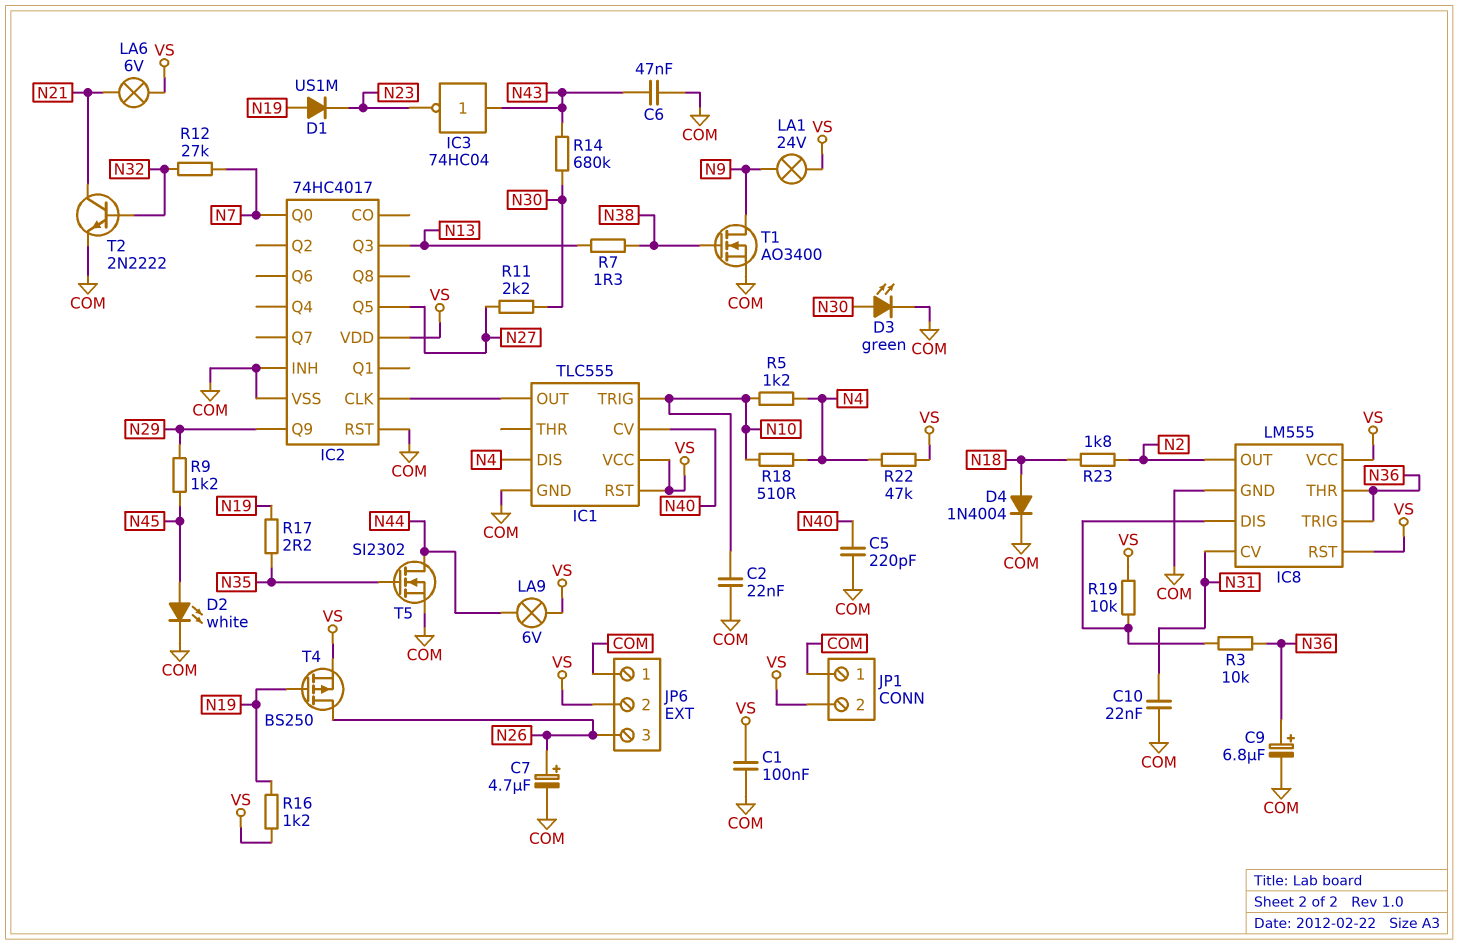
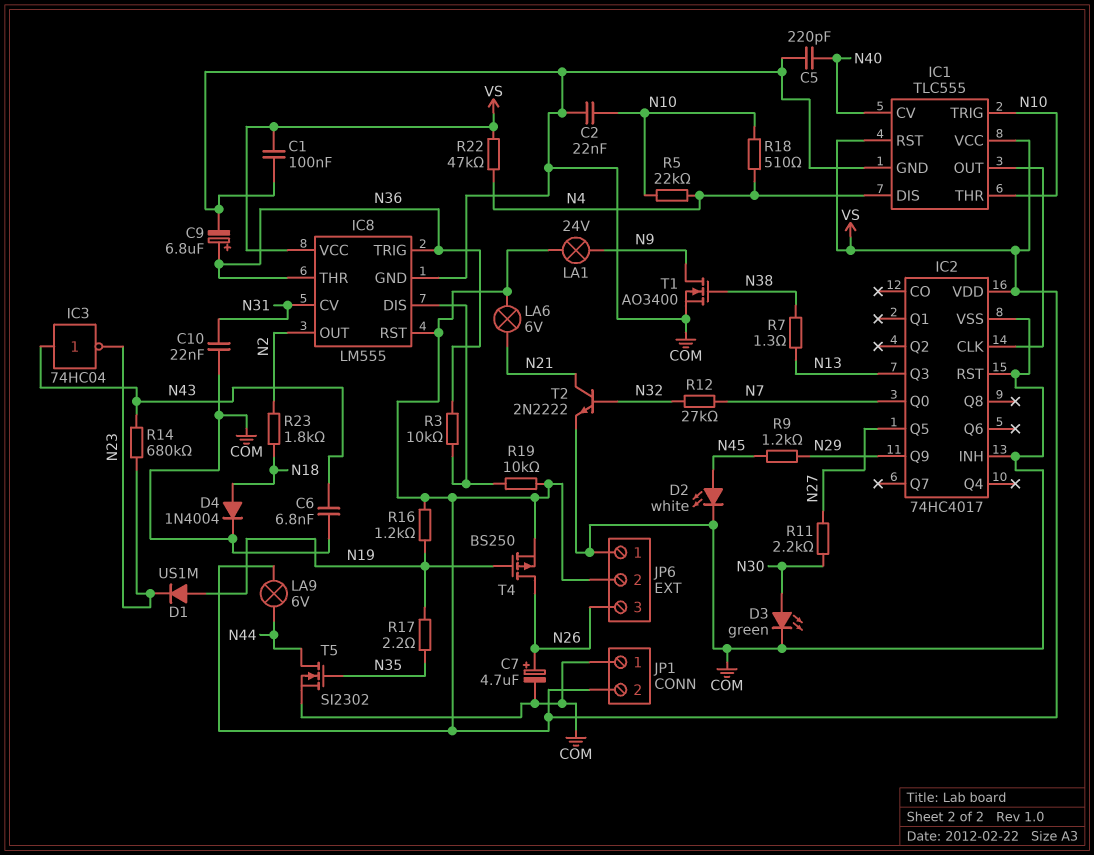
C6: 47nF (COM, N43) -> 6.8nF (COM, N43)
IC1 pin THR: none -> N10
R5: 1.2k (N4, N10) -> 22k (N4, N10)
R14: 680k (N30, N43) -> 680k (N23, N43)

